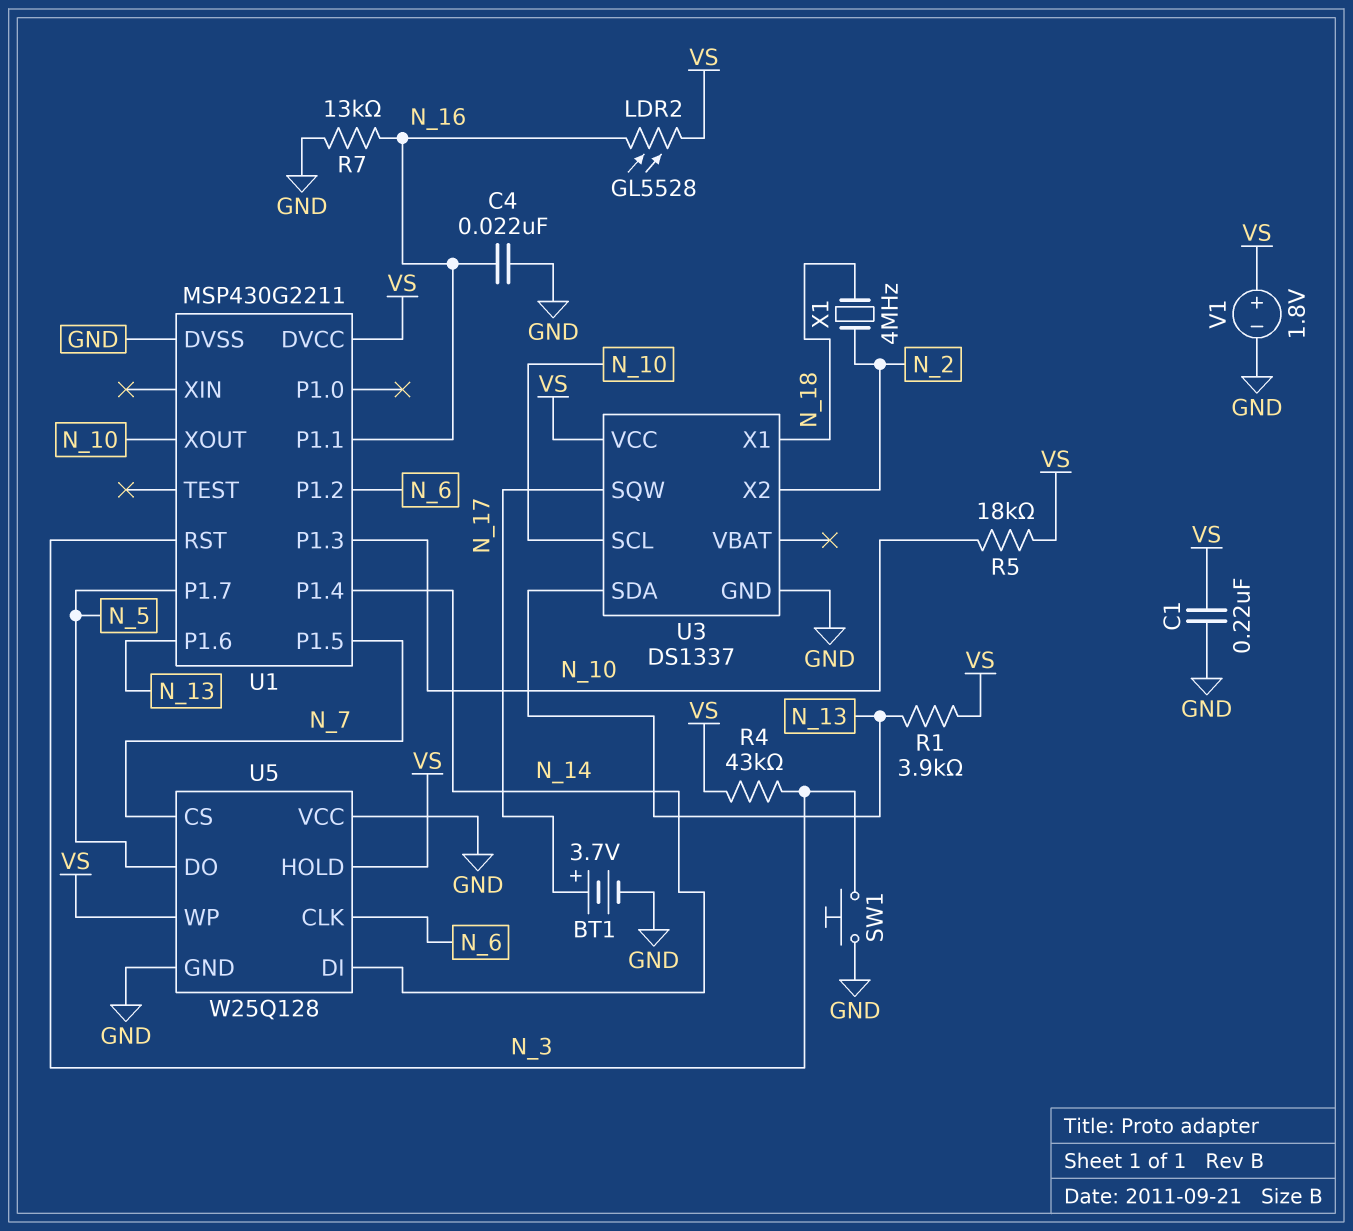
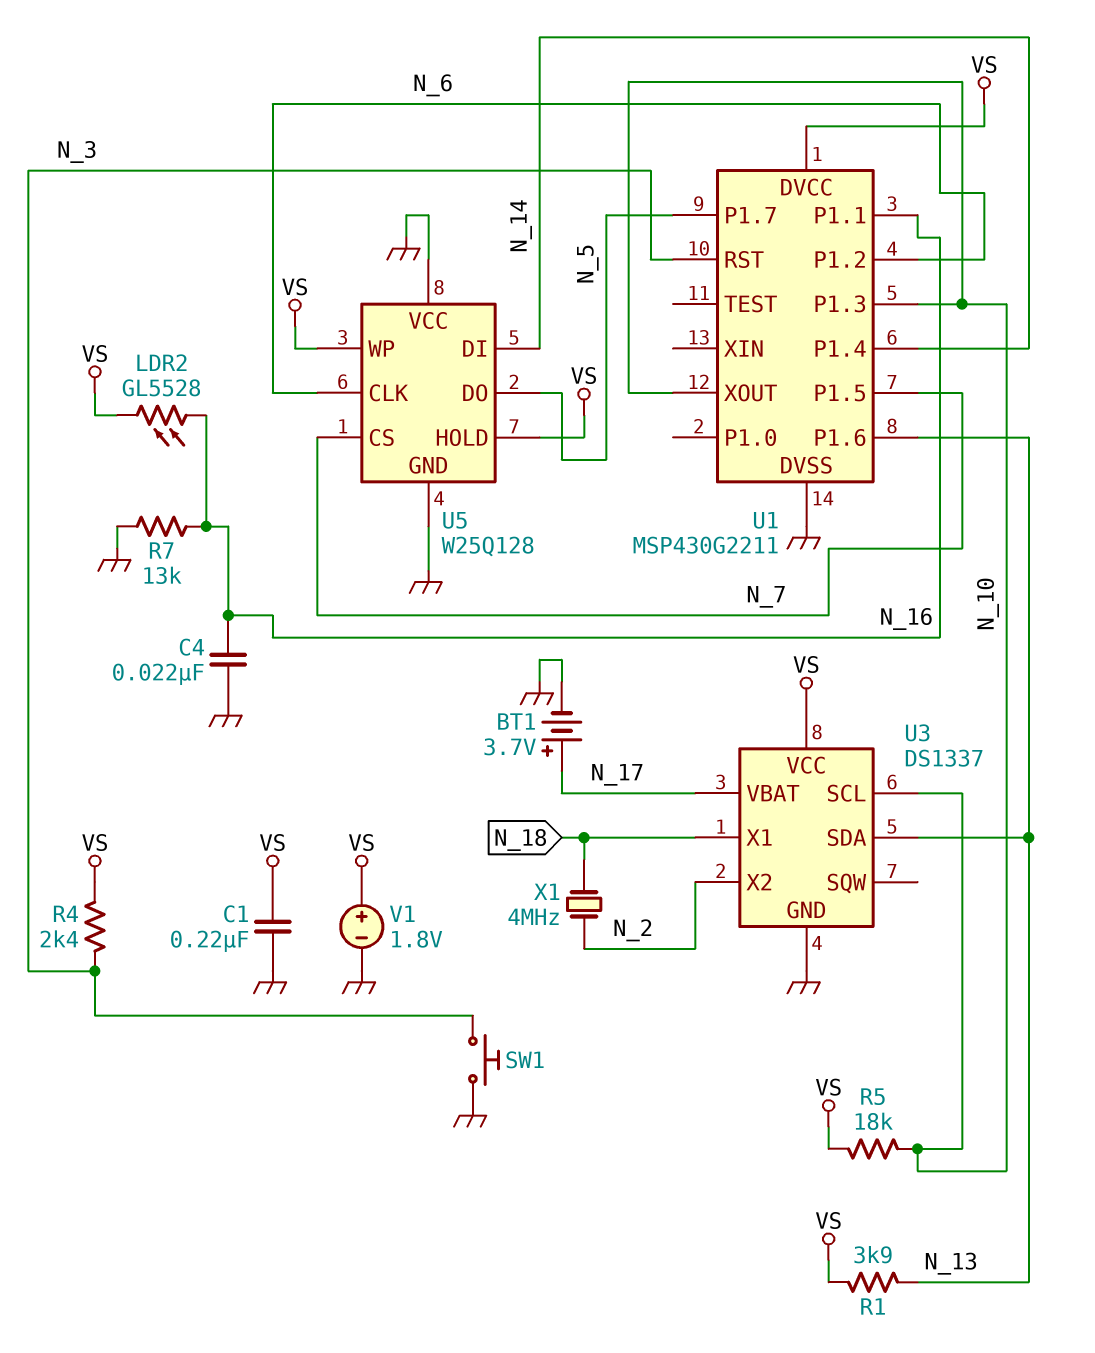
R4: 43k (N_3, VS) -> 2.4k (N_3, VS)
U3 pin SQW: N_17 -> none
U3 pin VBAT: none -> N_17

